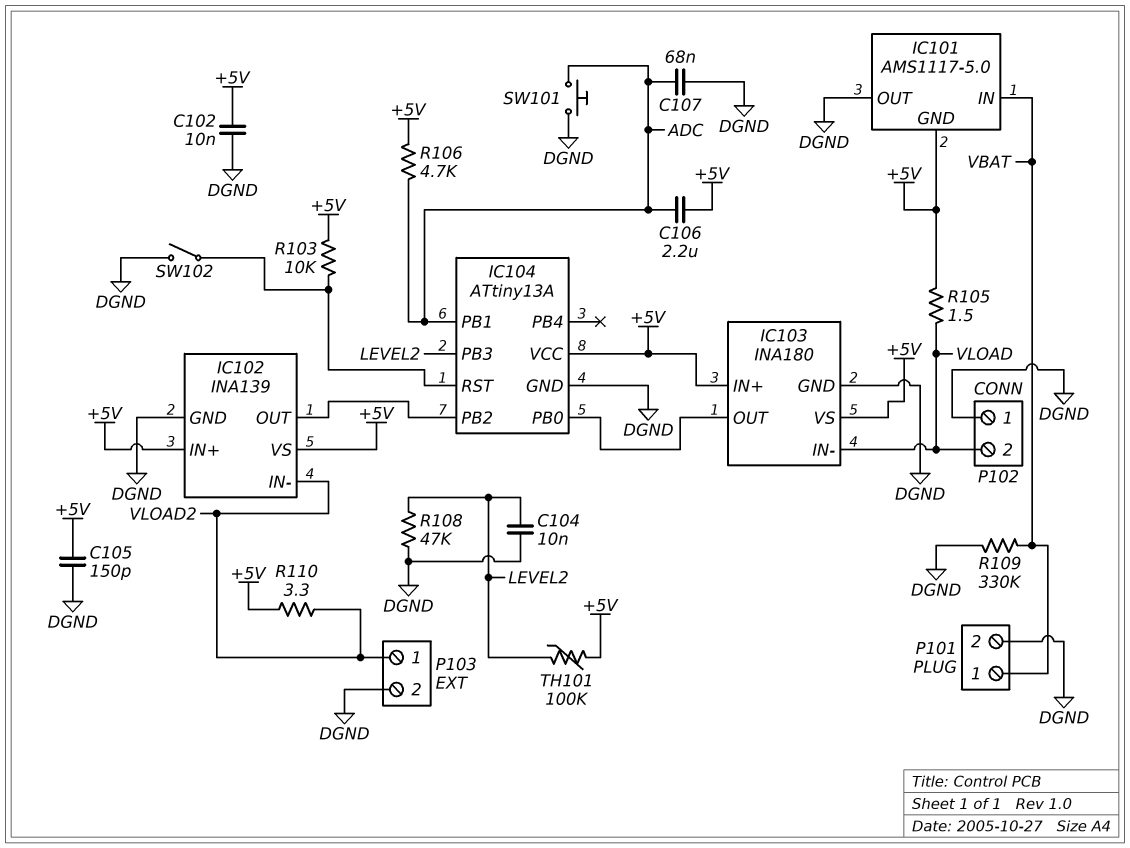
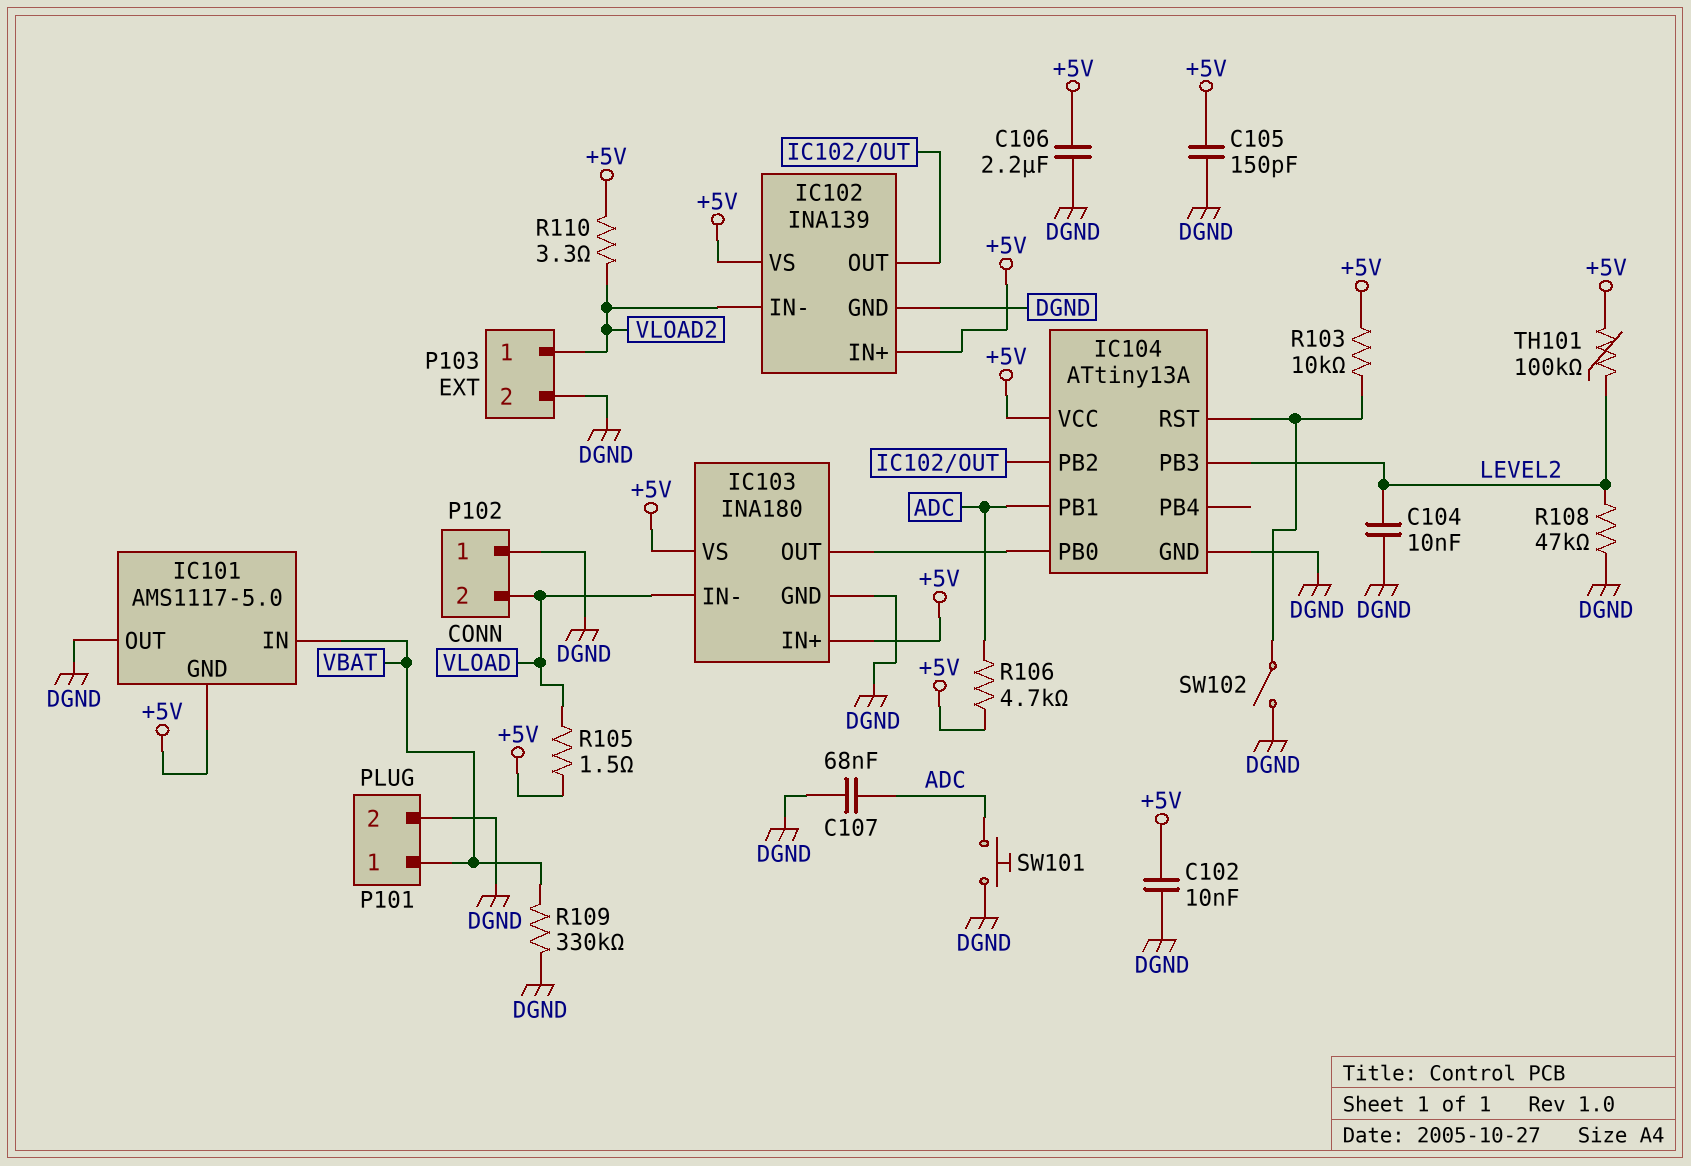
C106: 2.2uF (+5V, ADC) -> 2.2uF (+5V, DGND)

